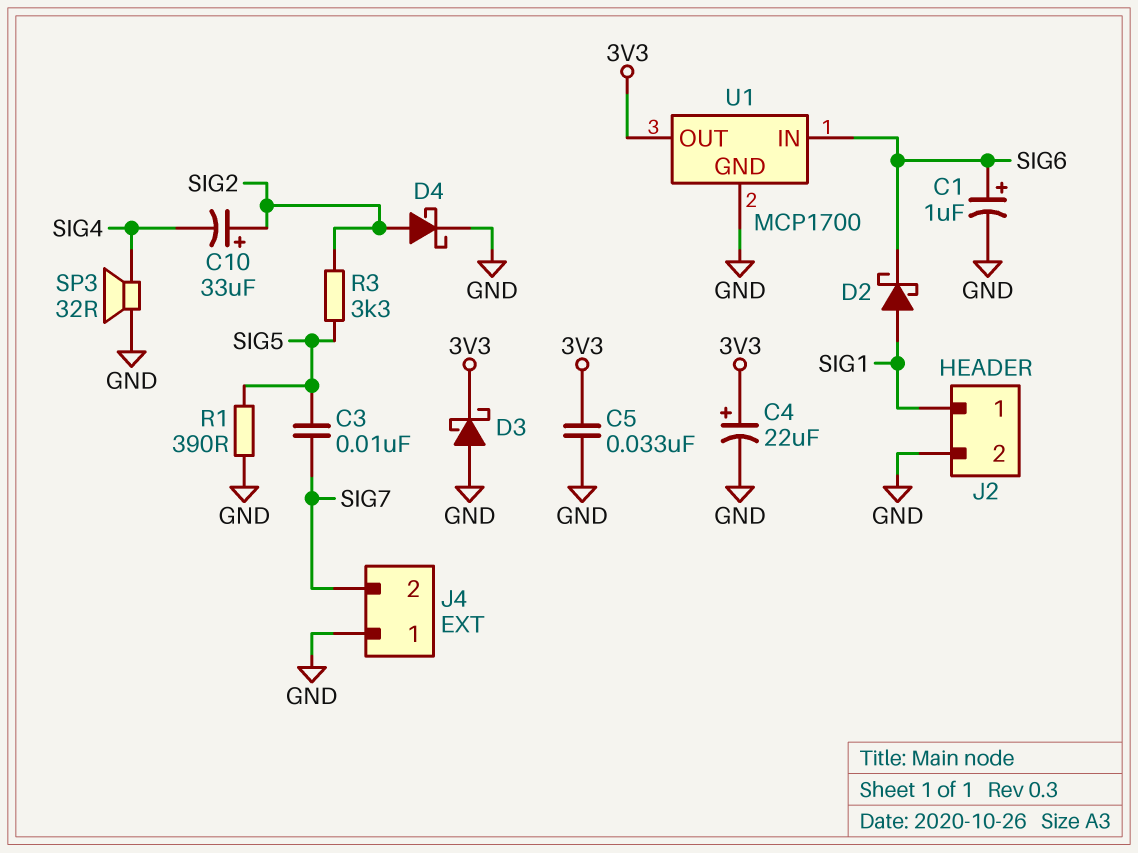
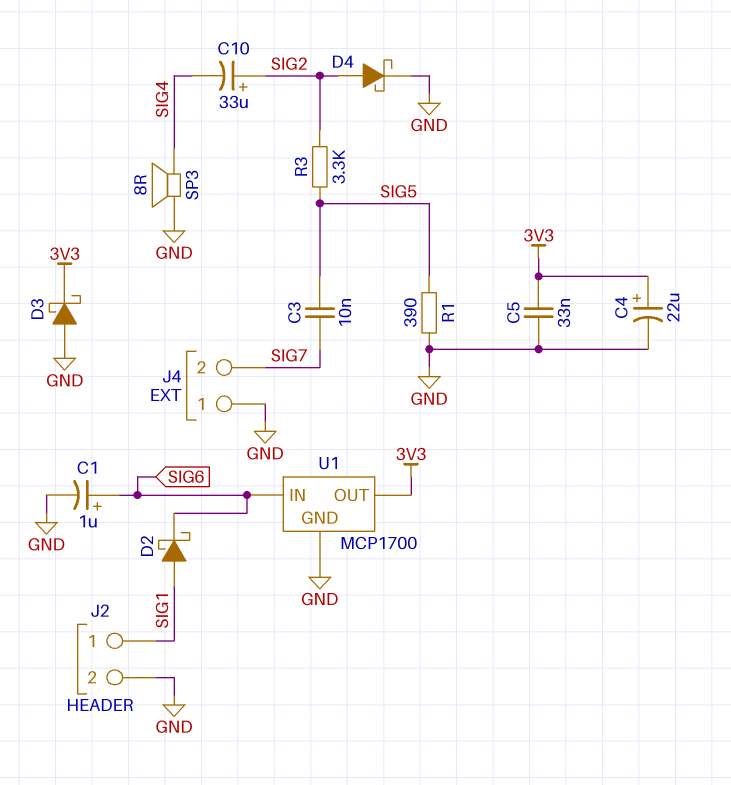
SP3: speaker 32R (GND, SIG4) -> speaker 8R (GND, SIG4)

